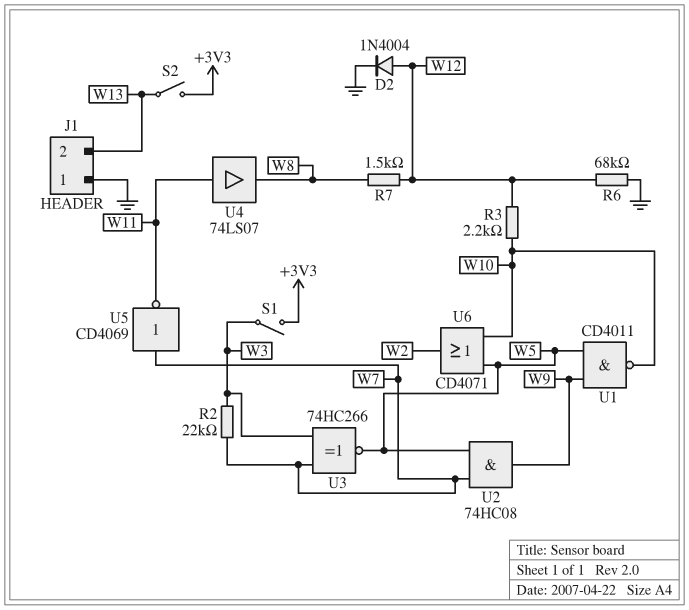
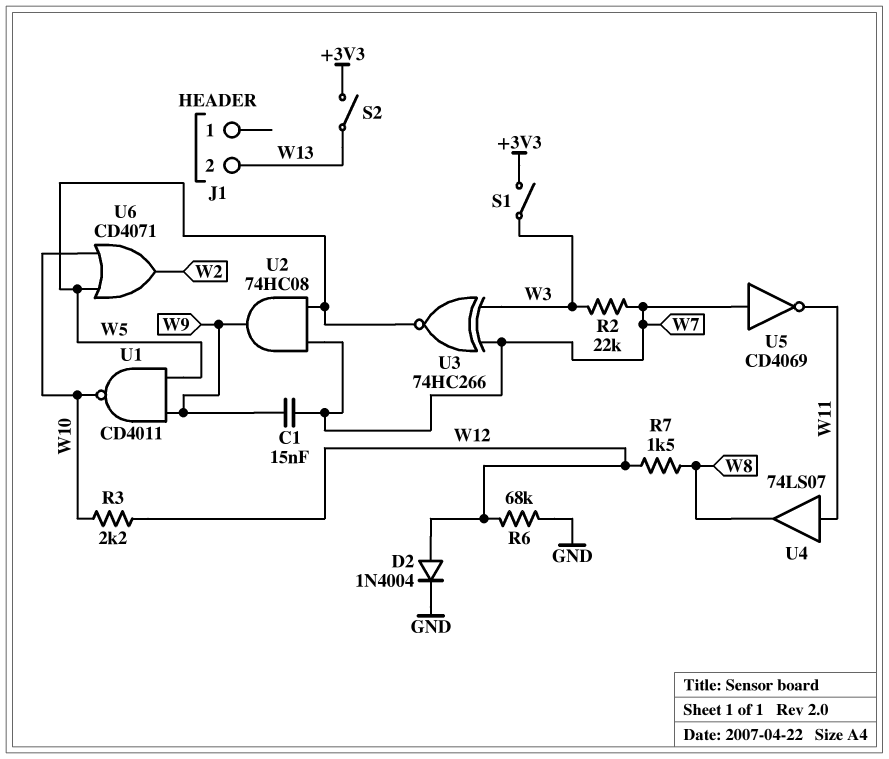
C1: none -> 15nF (W7, W9)
J1 pin 1: GND -> none

